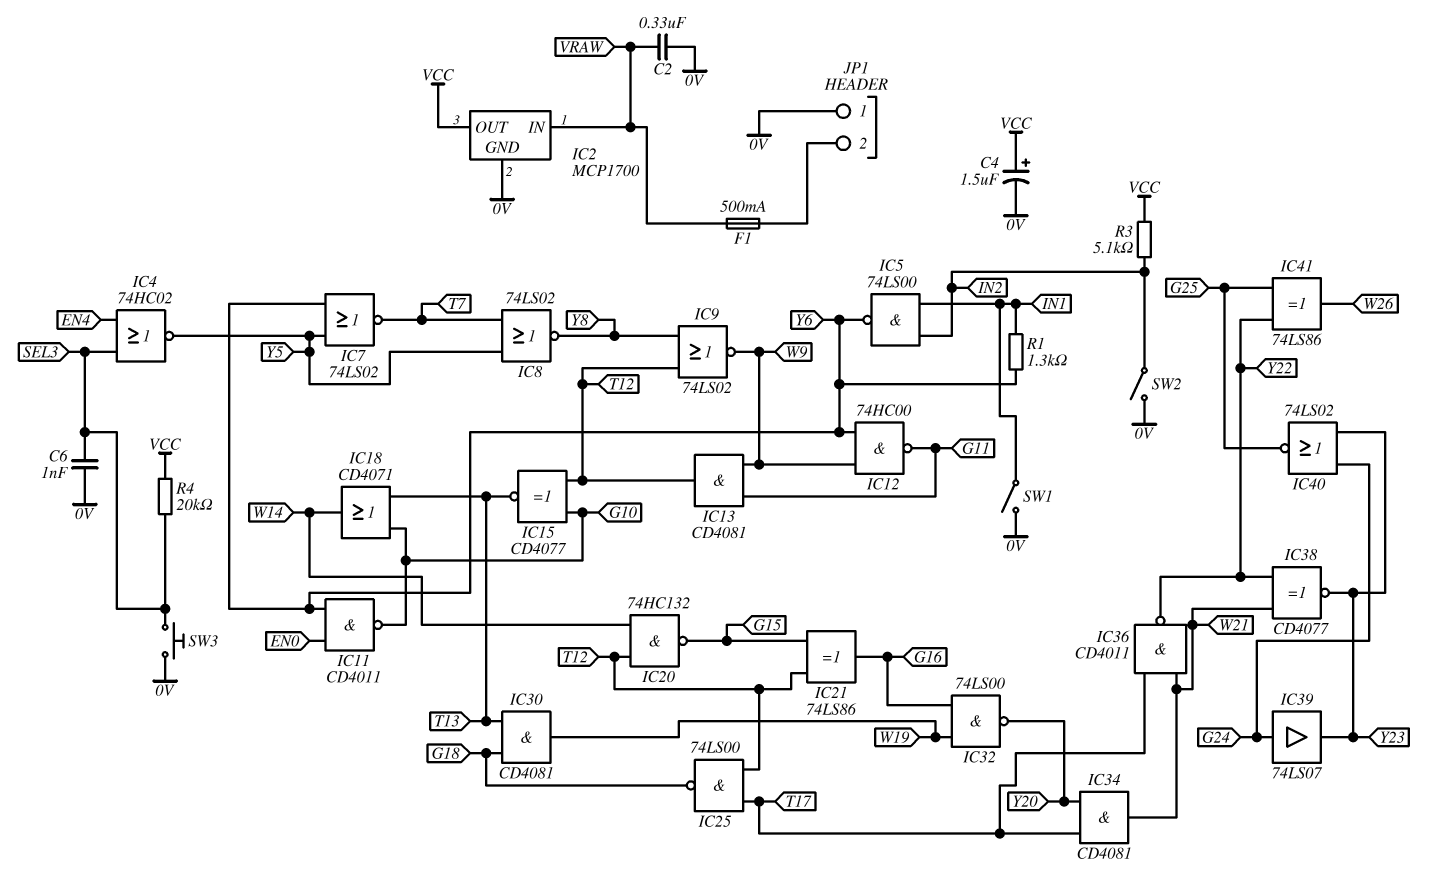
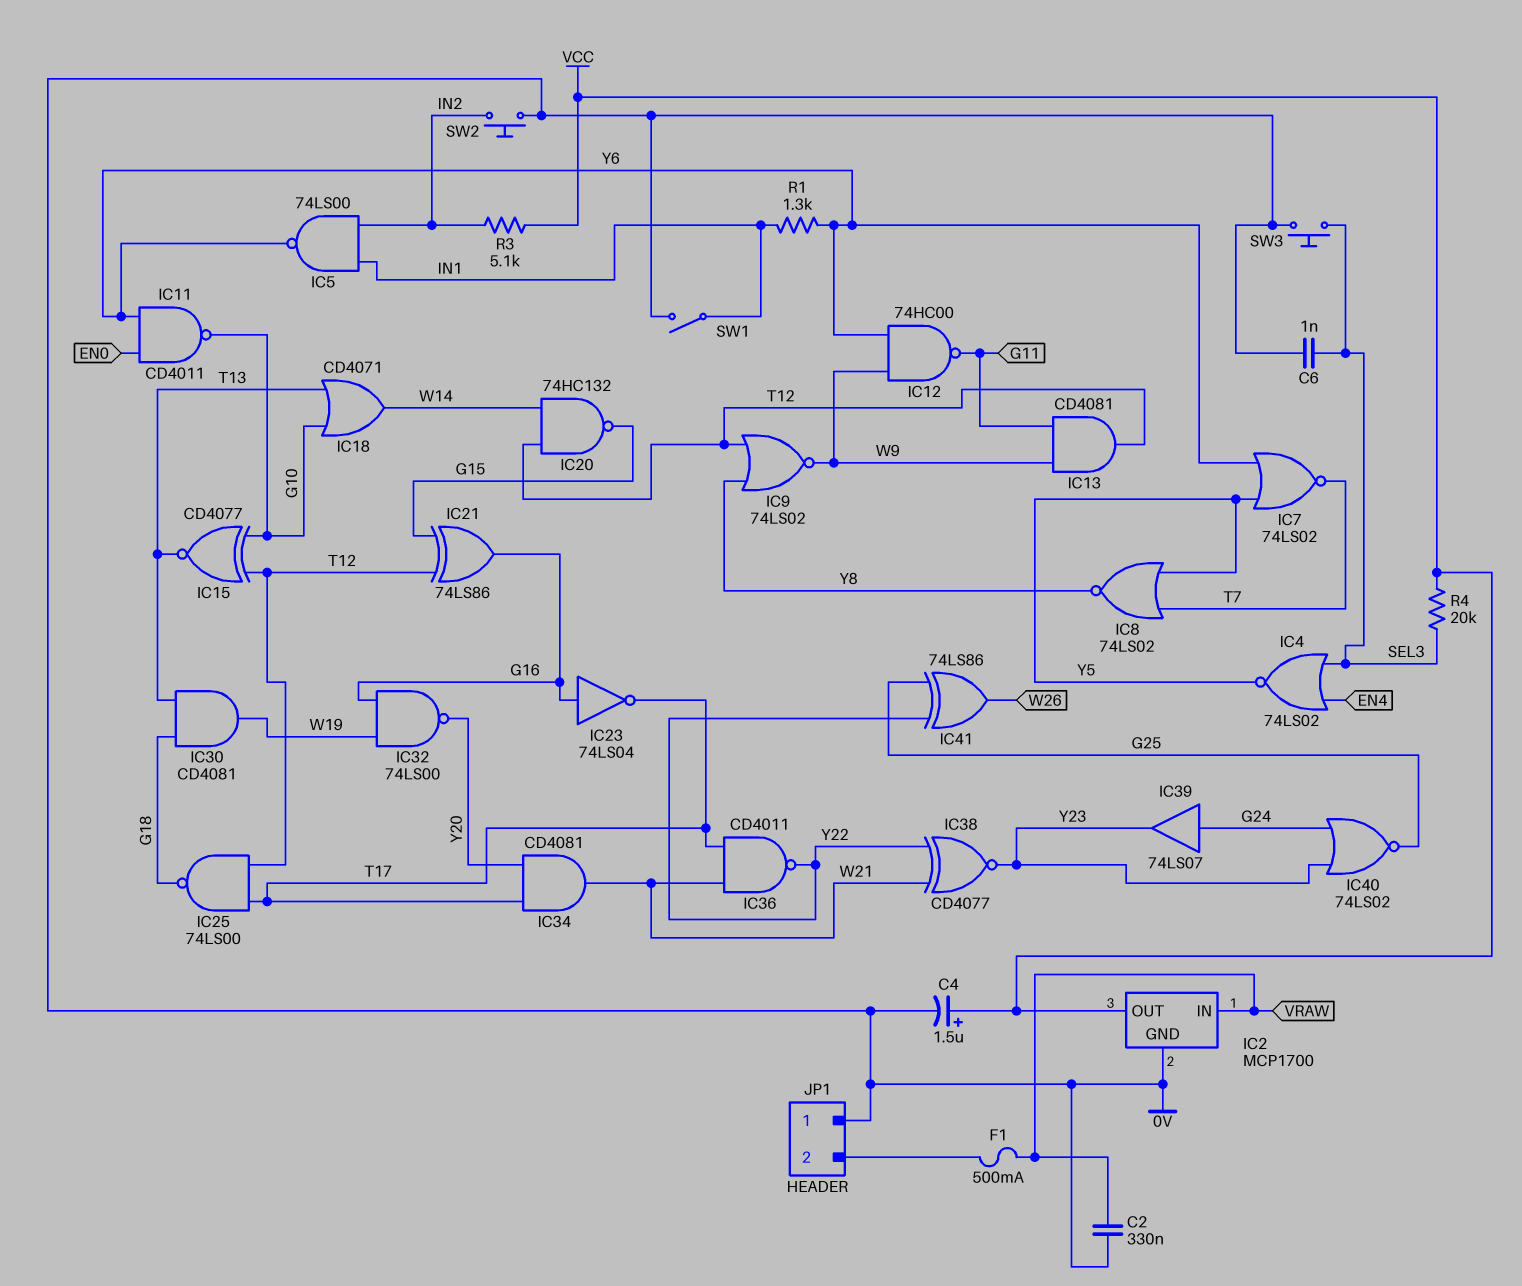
IC4: NOR 74HC02 (in EN4, in SEL3, out Y5) -> NOR 74LS02 (in EN4, in SEL3, out Y5)
IC23: none -> NOT 74LS04 (in G16, out T17)
SW2: switch (0V, IN2) -> button (0V, IN2)

